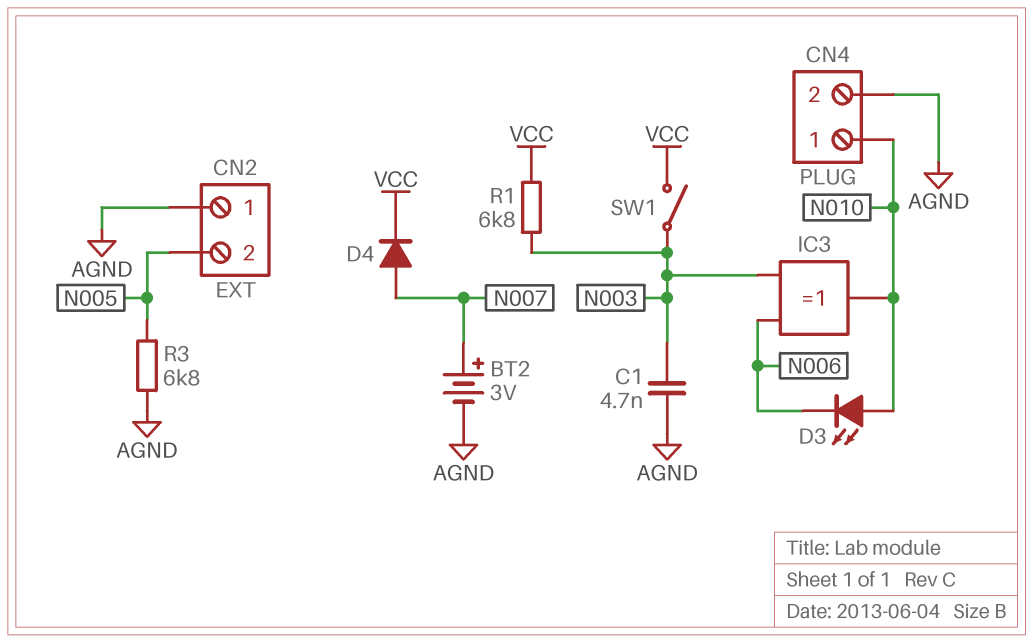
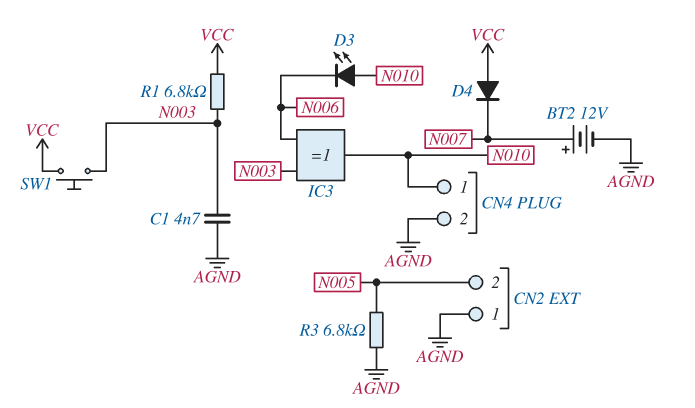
BT2: 3V (plus N007, minus AGND) -> 12V (plus N007, minus AGND)
D4: diode (A N007, K VCC) -> diode (A VCC, K N007)
SW1: switch (N003, VCC) -> button (N003, VCC)

